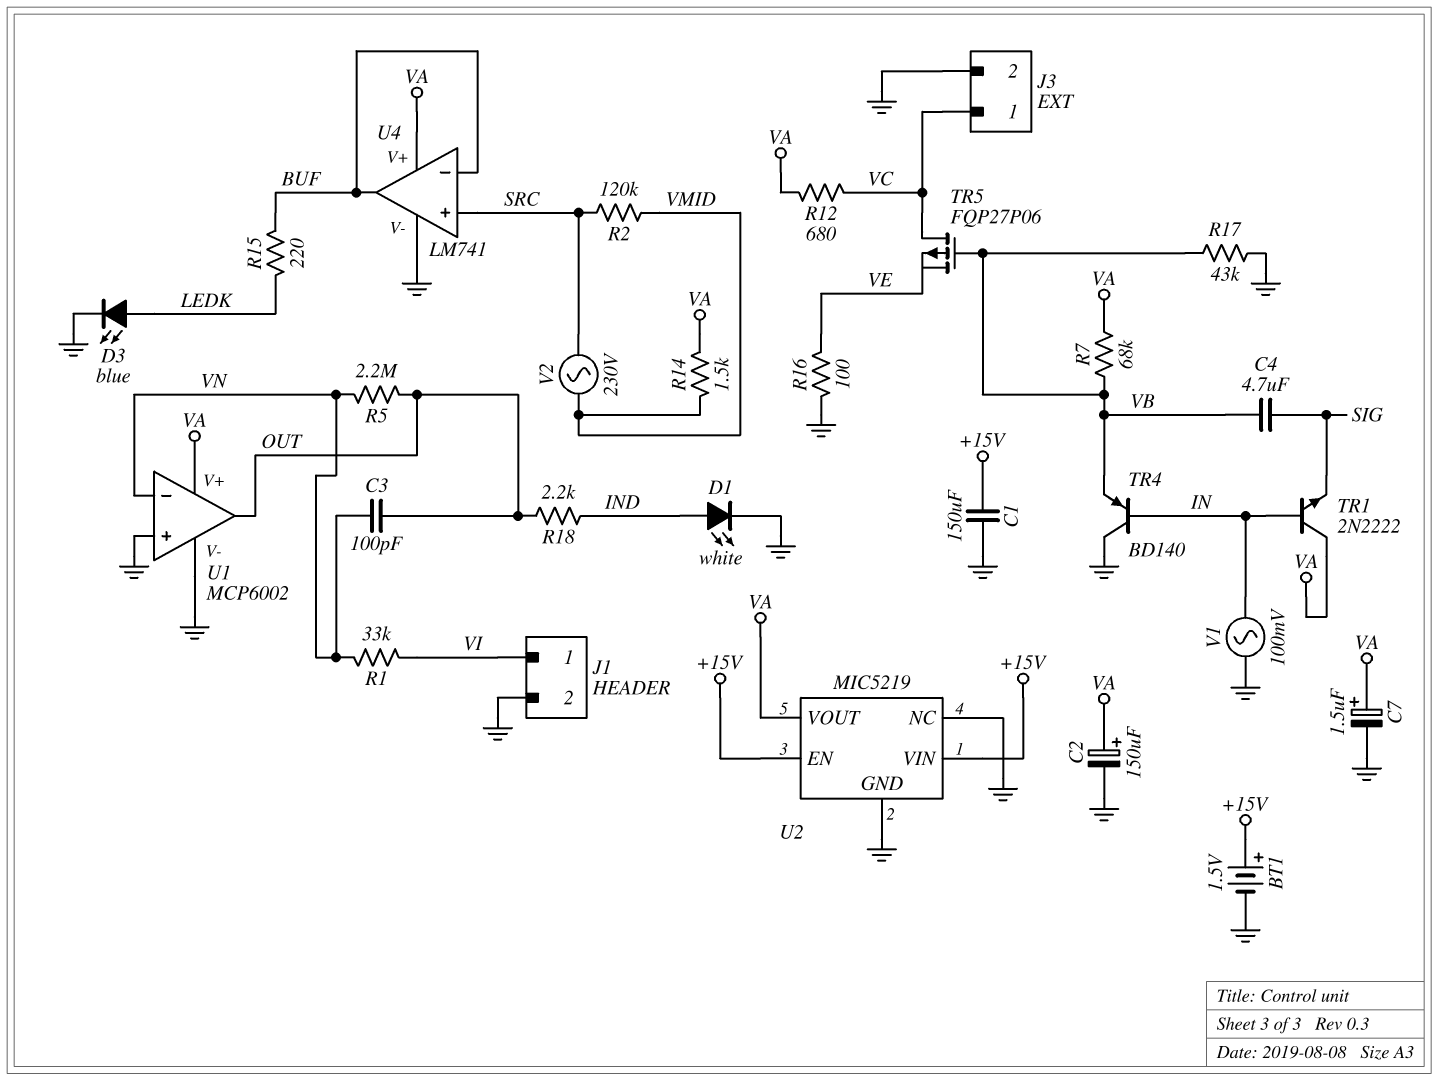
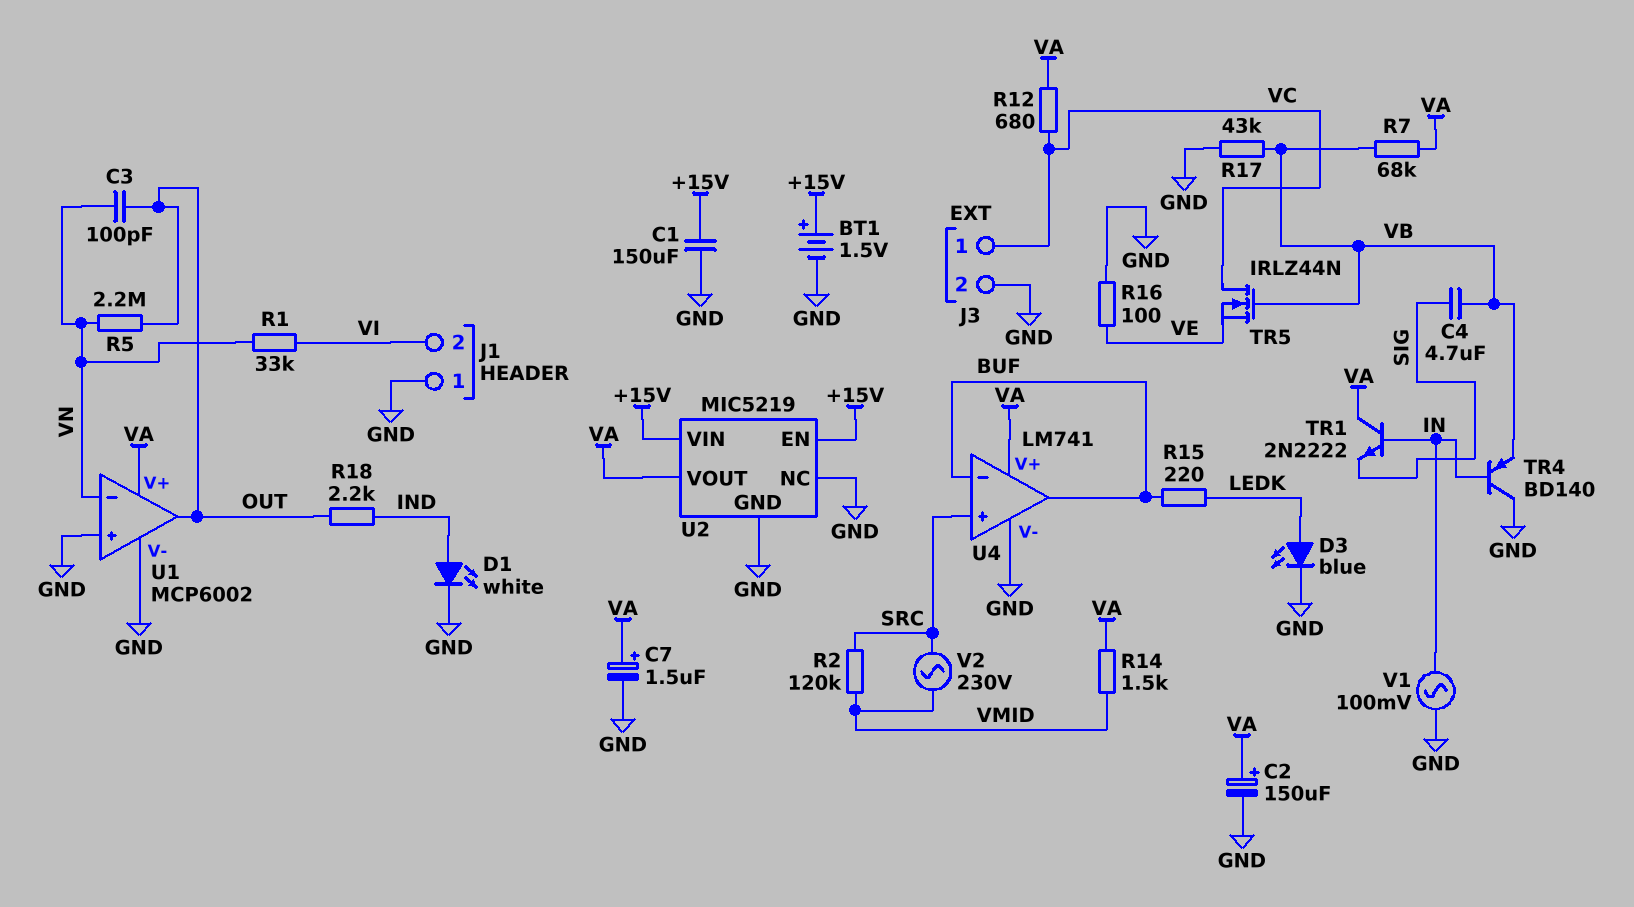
J1 pin 1: VI -> GND
J1 pin 2: GND -> VI
TR5: PMOS FQP27P06 (G VB, D VC, S VE) -> NMOS IRLZ44N (G VB, D VC, S VE)

